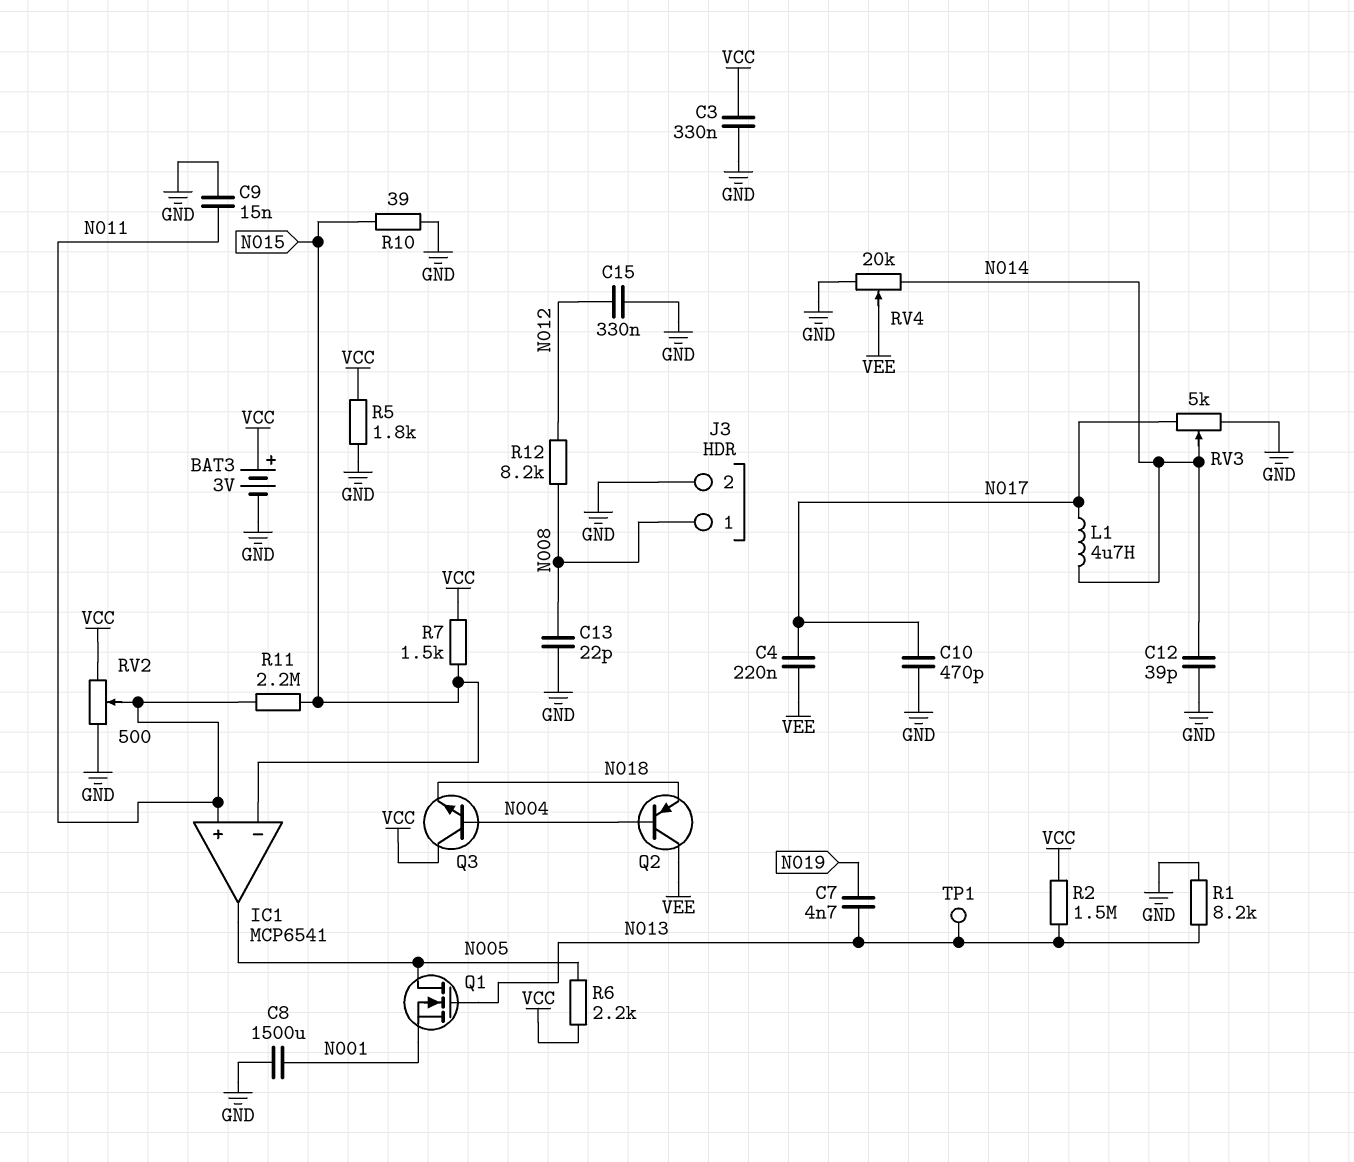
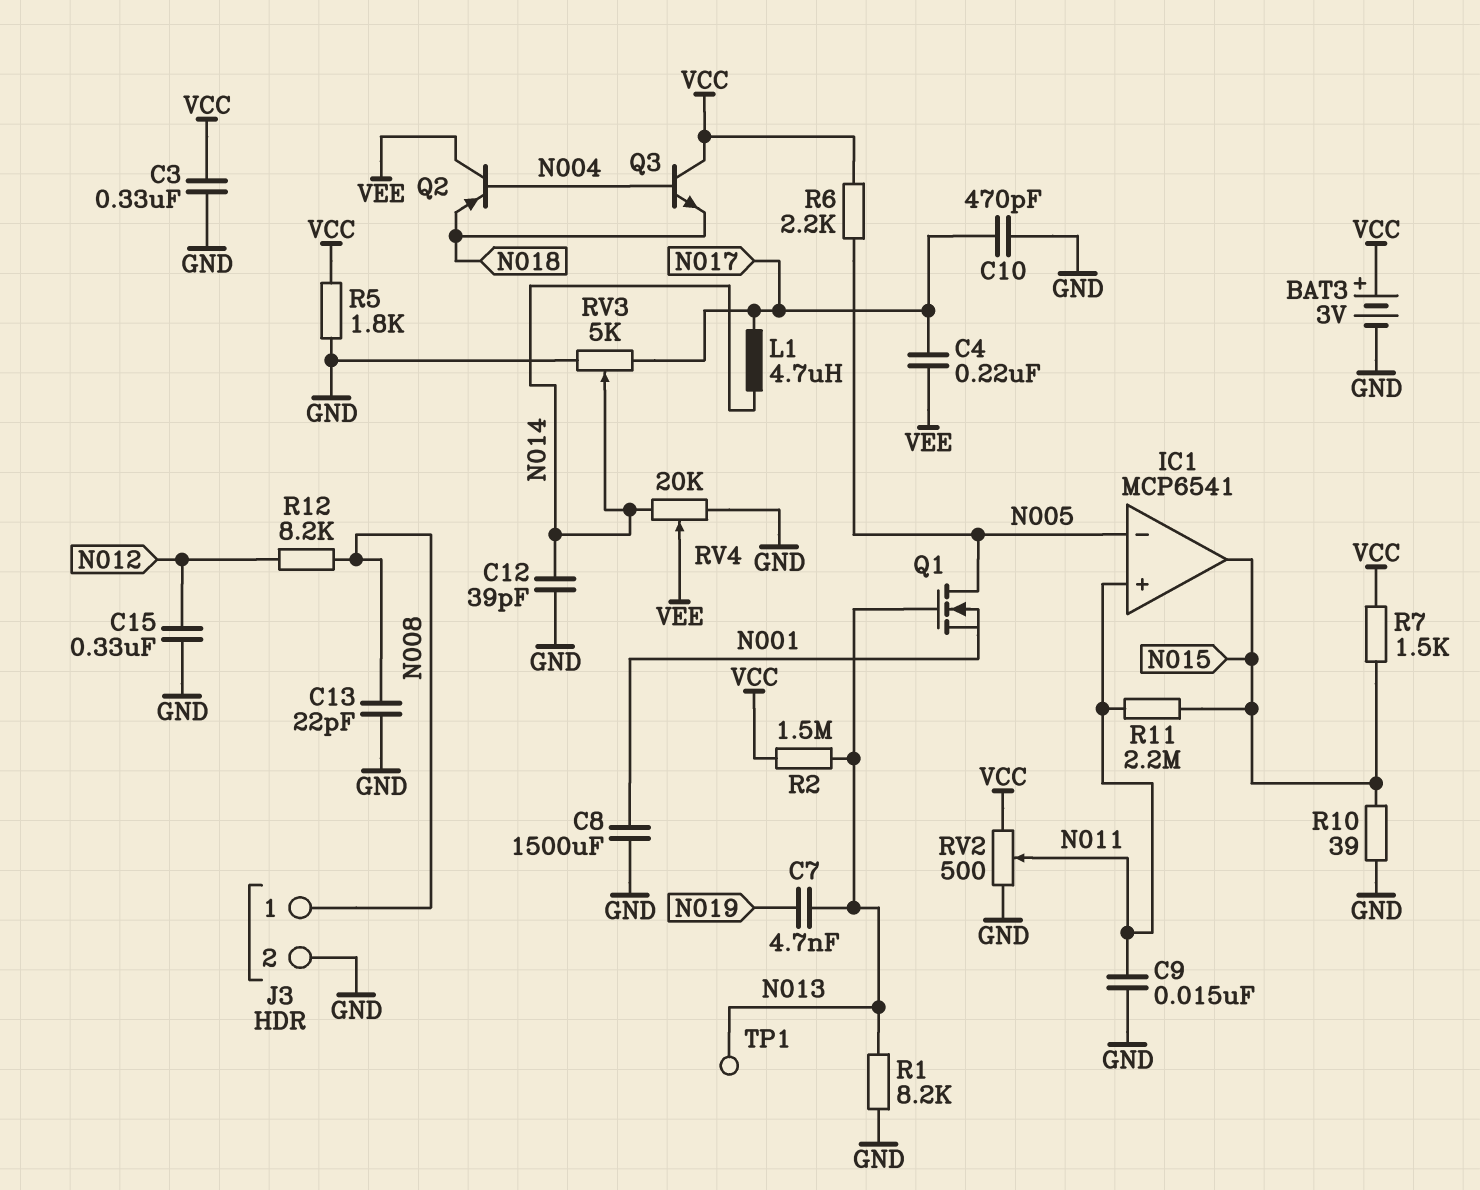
IC1 pin in-: N015 -> N005
IC1 pin out: N005 -> N015

